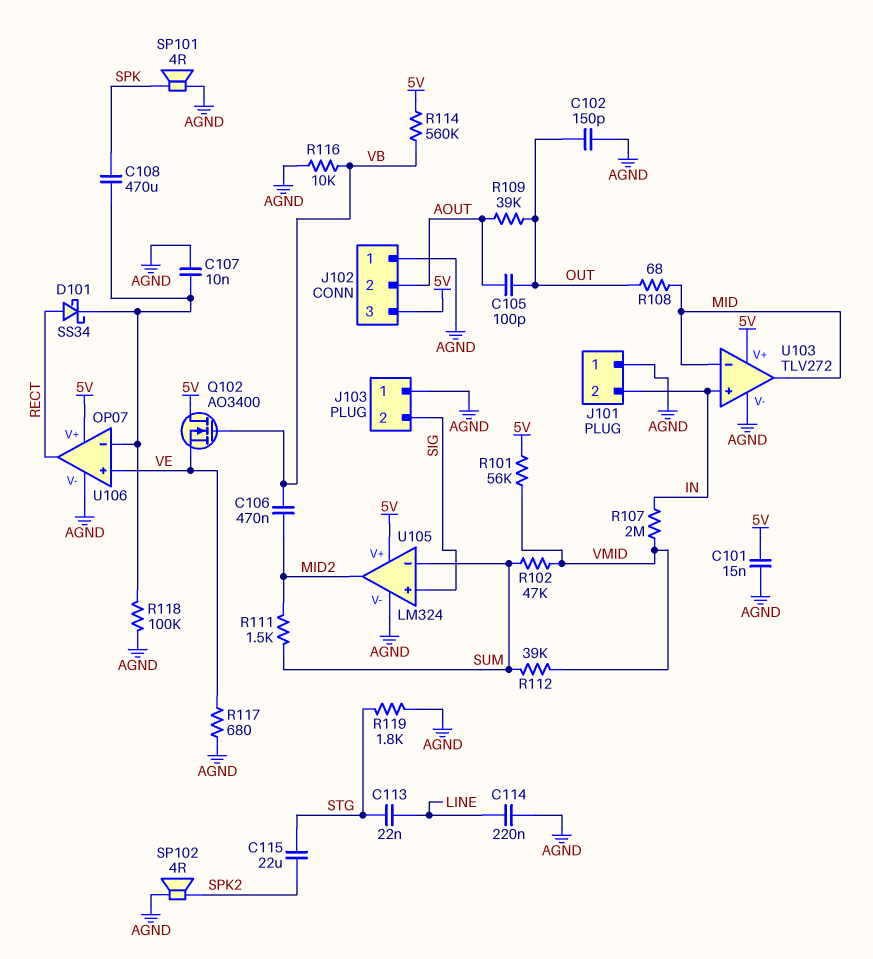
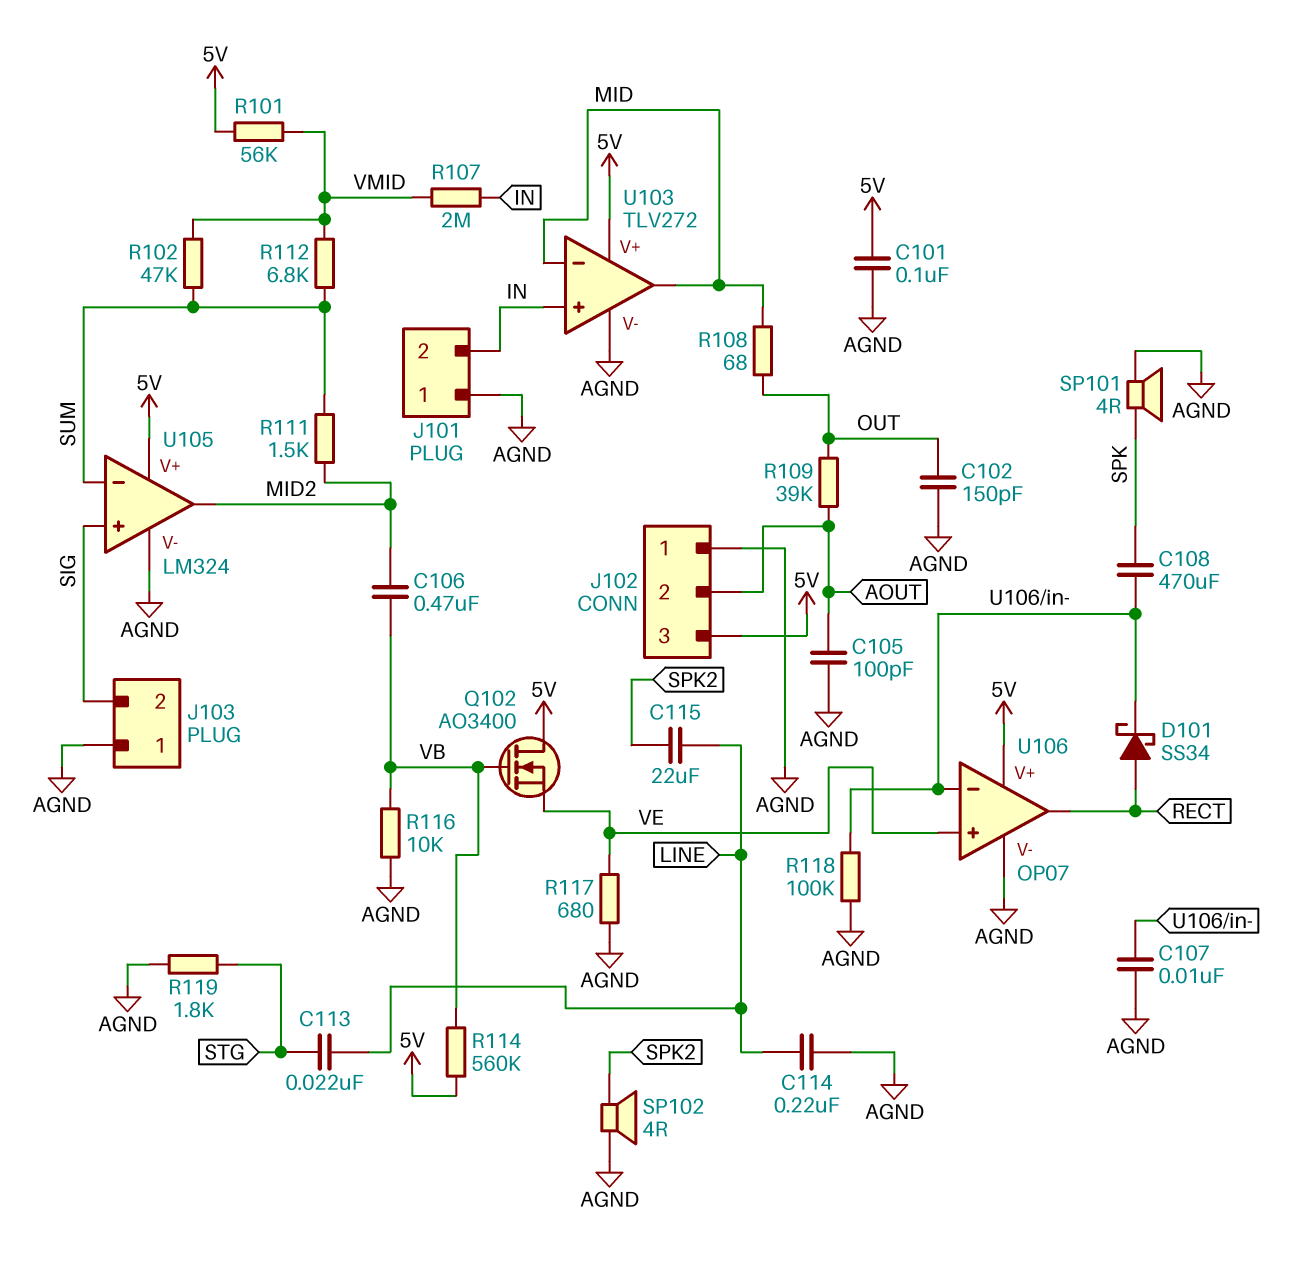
C101: 15nF (5V, AGND) -> 100nF (5V, AGND)
C105: 100pF (AOUT, OUT) -> 100pF (AGND, AOUT)
C115: 22uF (SPK2, STG) -> 22uF (LINE, SPK2)
R112: 39k (SUM, VMID) -> 6.8k (SUM, VMID)

